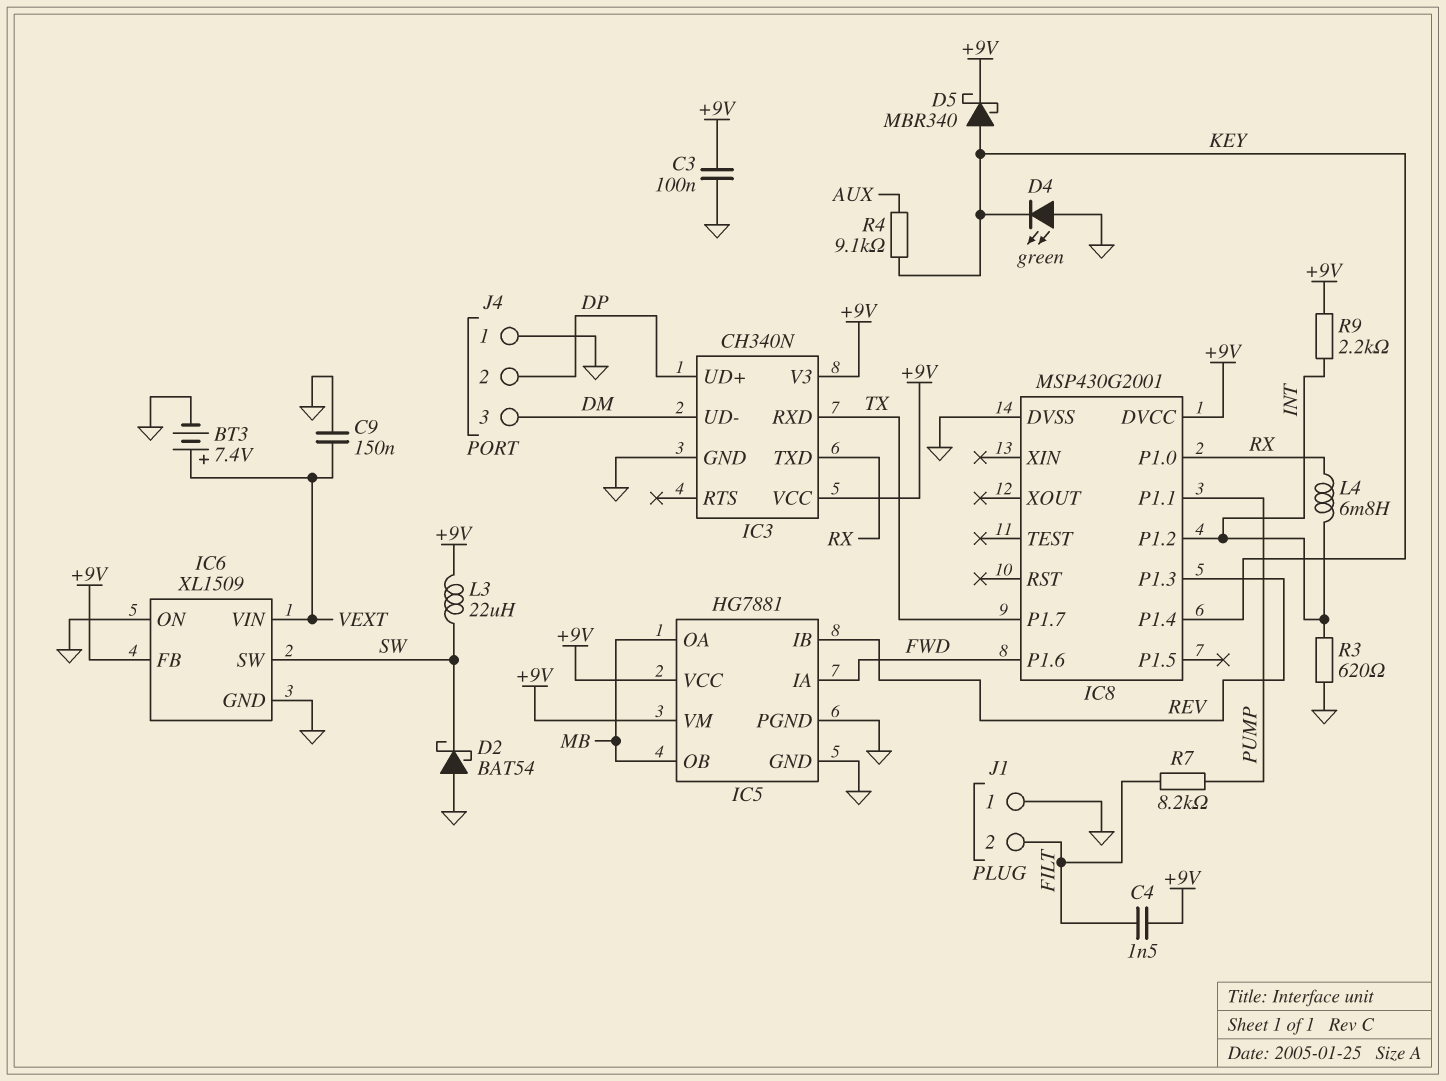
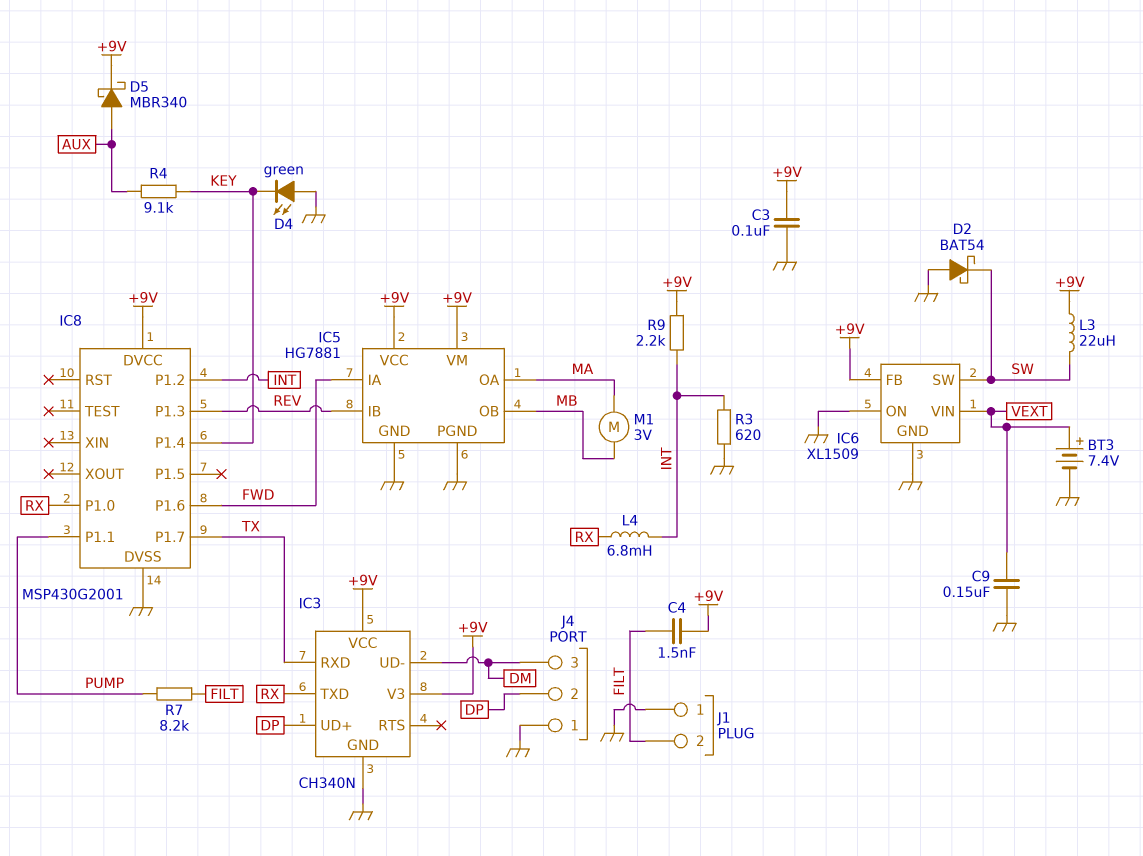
D5: schottky MBR340 (A KEY, K +9V) -> schottky MBR340 (A AUX, K +9V)
IC5 pin OA: MB -> MA
M1: none -> motor 3V (MA, MB)

